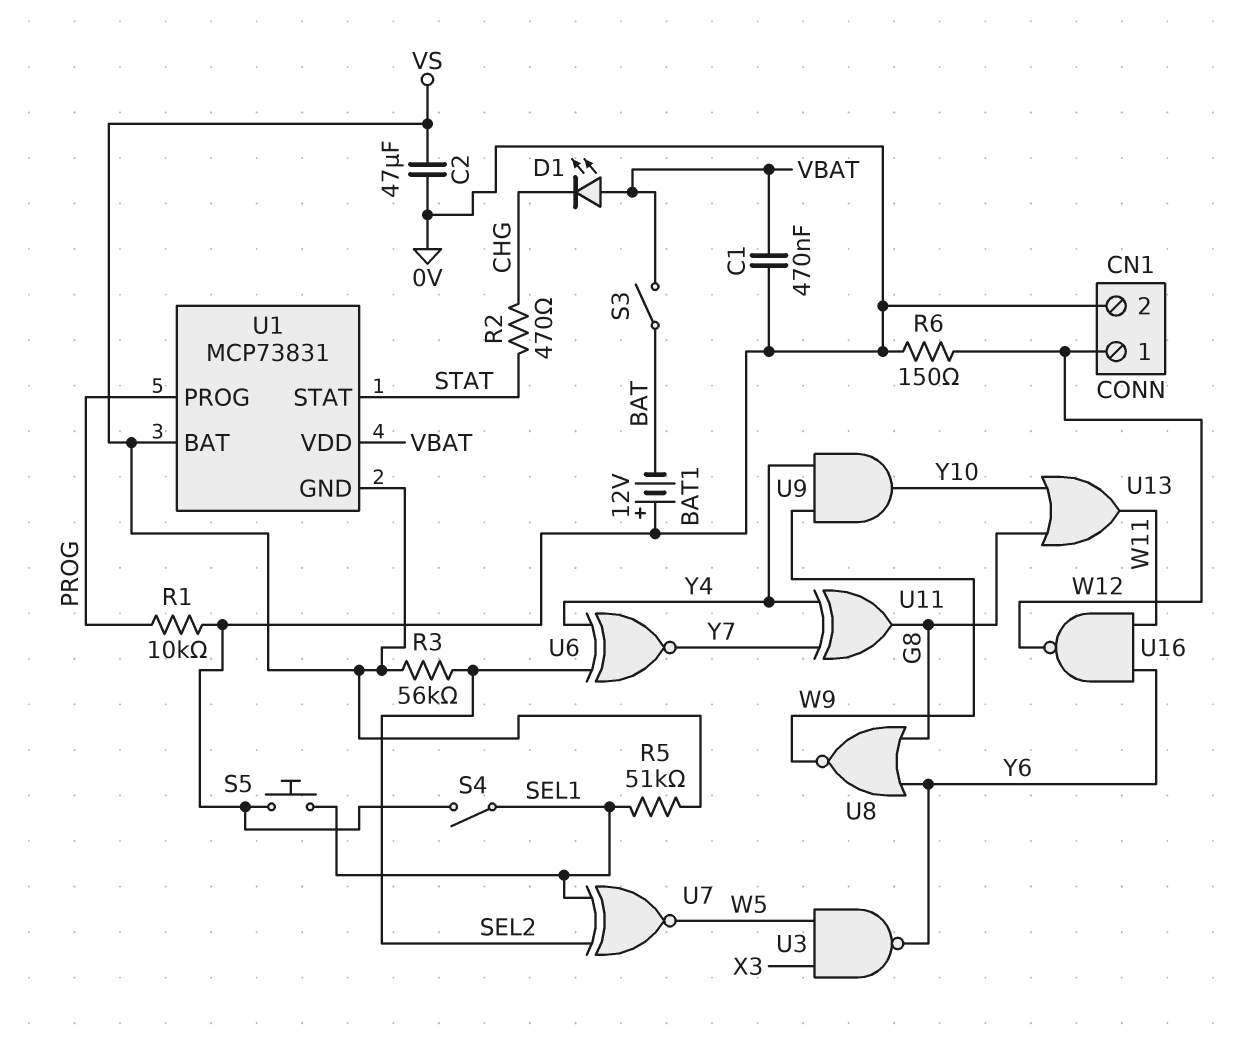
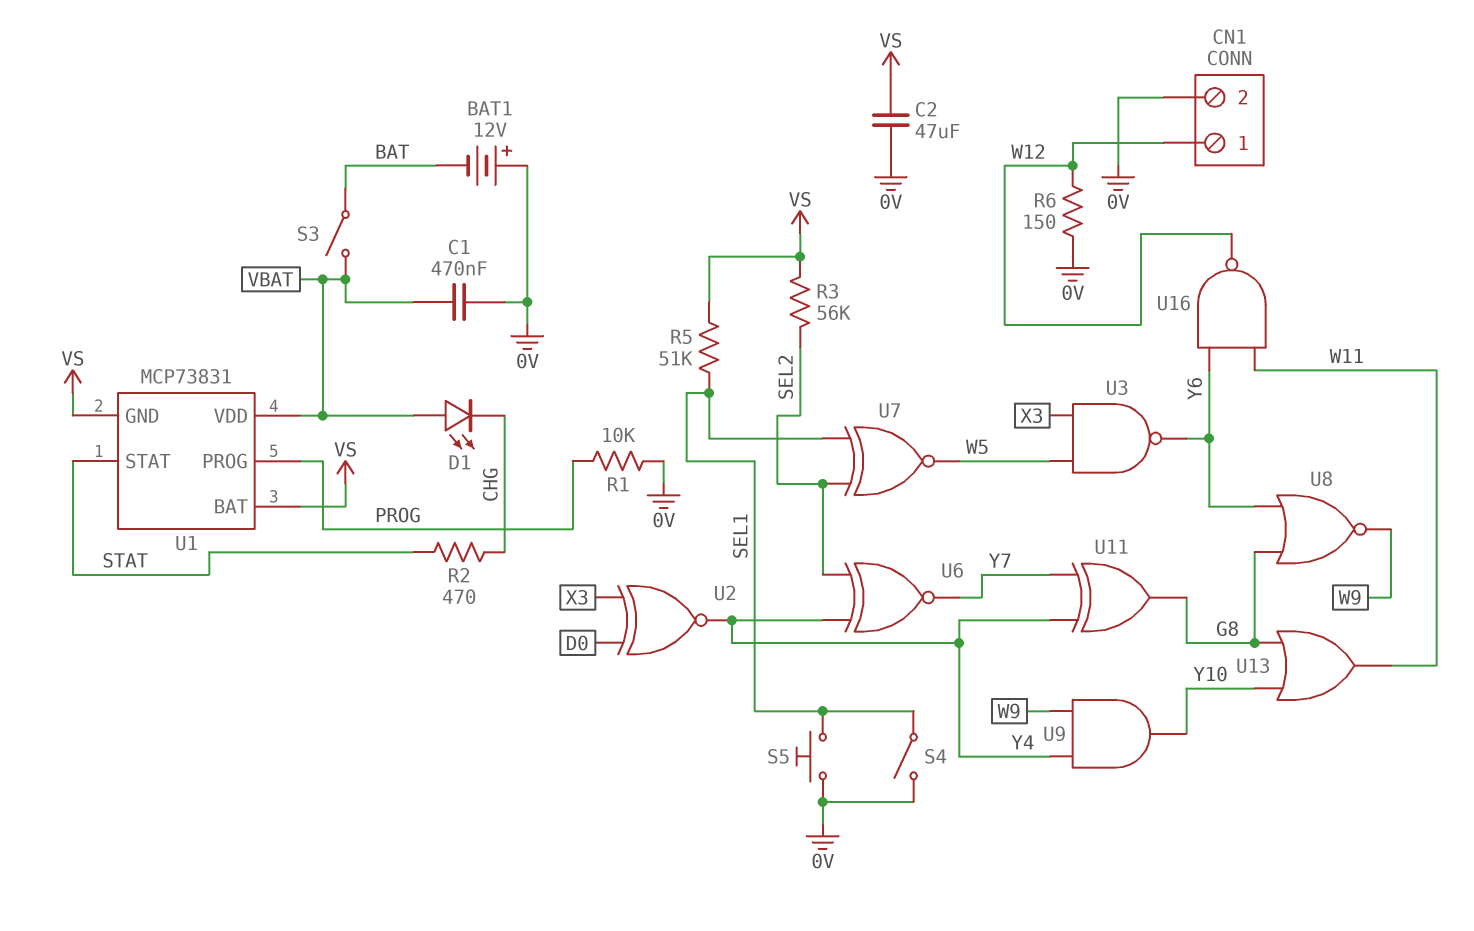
U2: none -> XNOR (in D0, in X3, out Y4)

